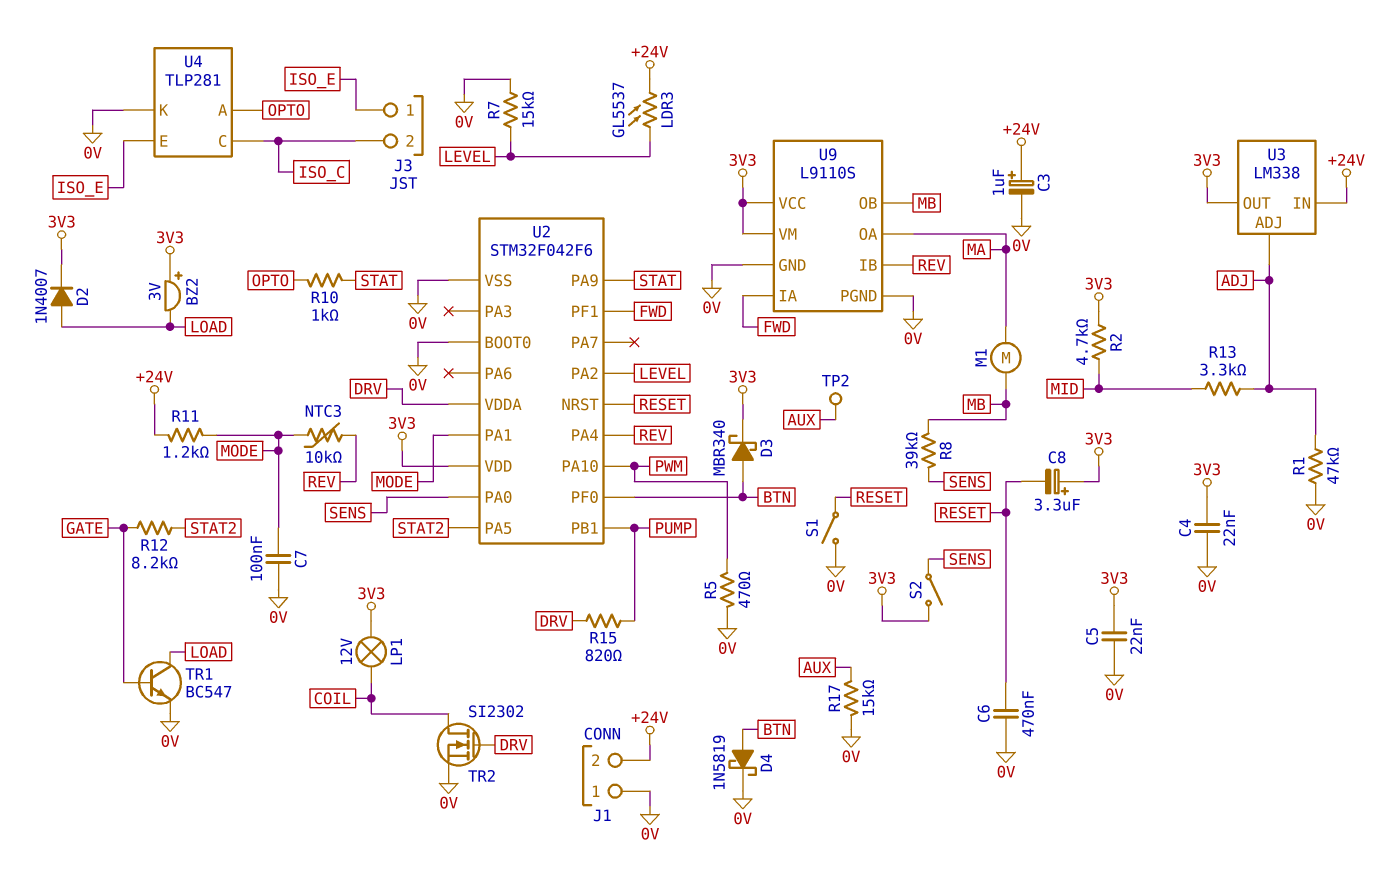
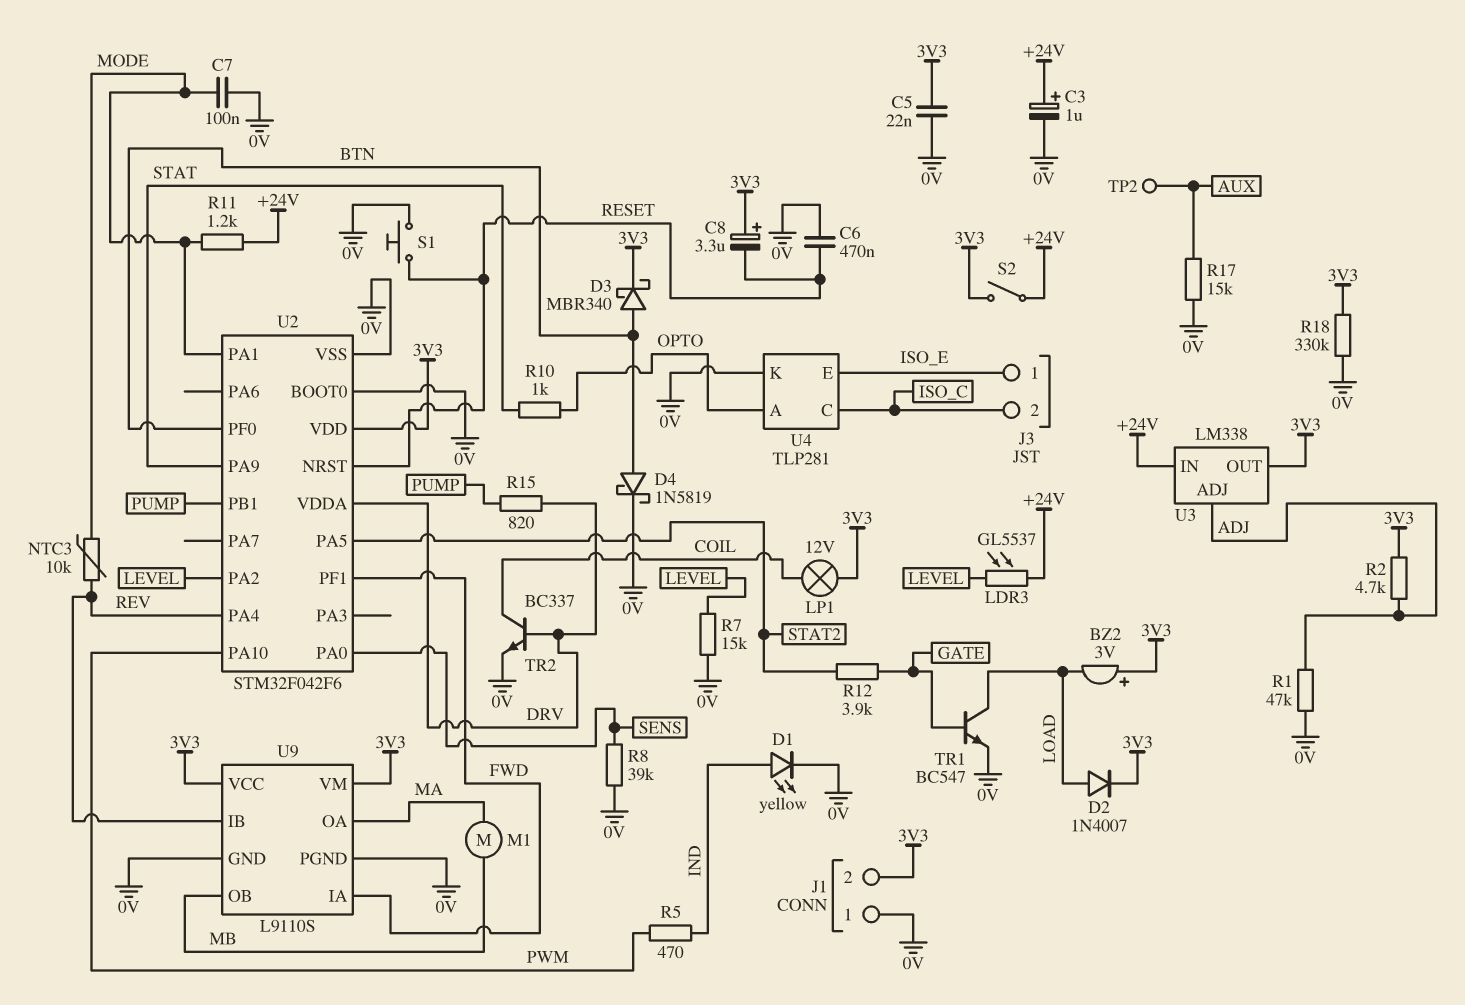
C4: 22nF (0V, 3V3) -> none
D1: none -> LED yellow (A IND, K 0V)
J1 pin 2: +24V -> 3V3
R2: 4.7k (3V3, MID) -> 4.7k (3V3, ADJ)
R5: 470 (0V, PWM) -> 470 (IND, PWM)
R8: 39k (MB, SENS) -> 39k (0V, SENS)
R12: 8.2k (GATE, STAT2) -> 3.9k (GATE, STAT2)
R13: 3.3k (ADJ, MID) -> none
R18: none -> 330k (0V, 3V3)
S1: switch (0V, RESET) -> button (0V, RESET)
S2: switch (3V3, SENS) -> switch (+24V, 3V3)
TR2: NMOS SI2302 (G DRV, D COIL, S 0V) -> NPN BC337 (B DRV, C COIL, E 0V)

